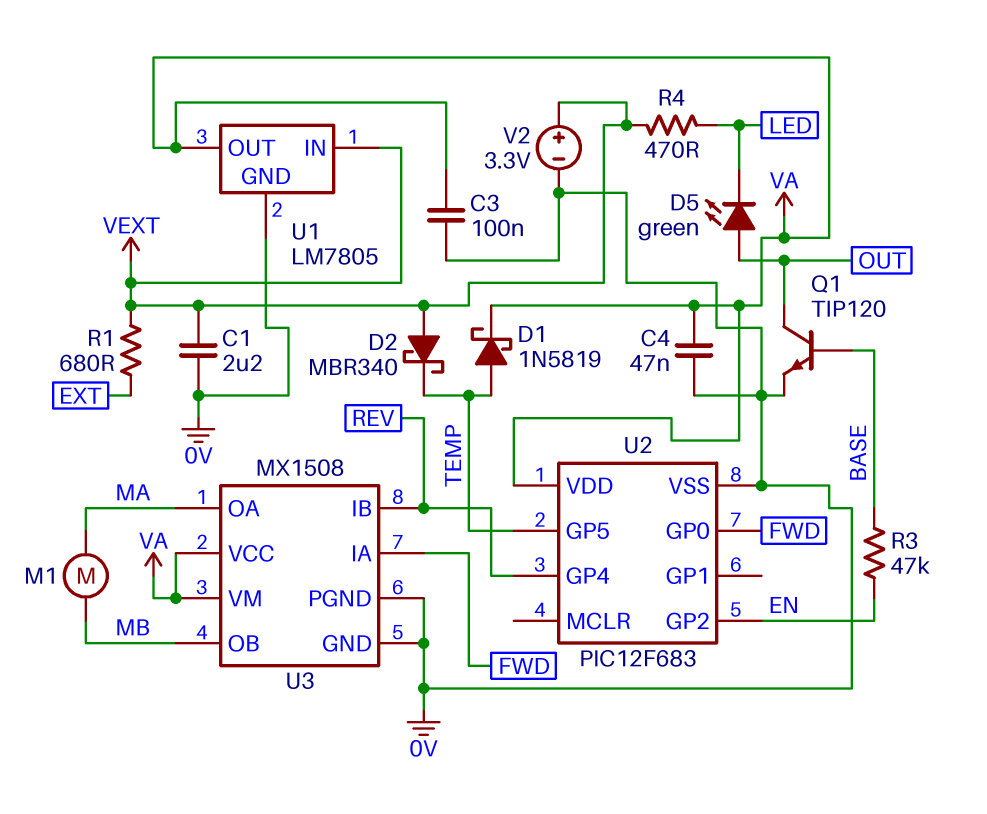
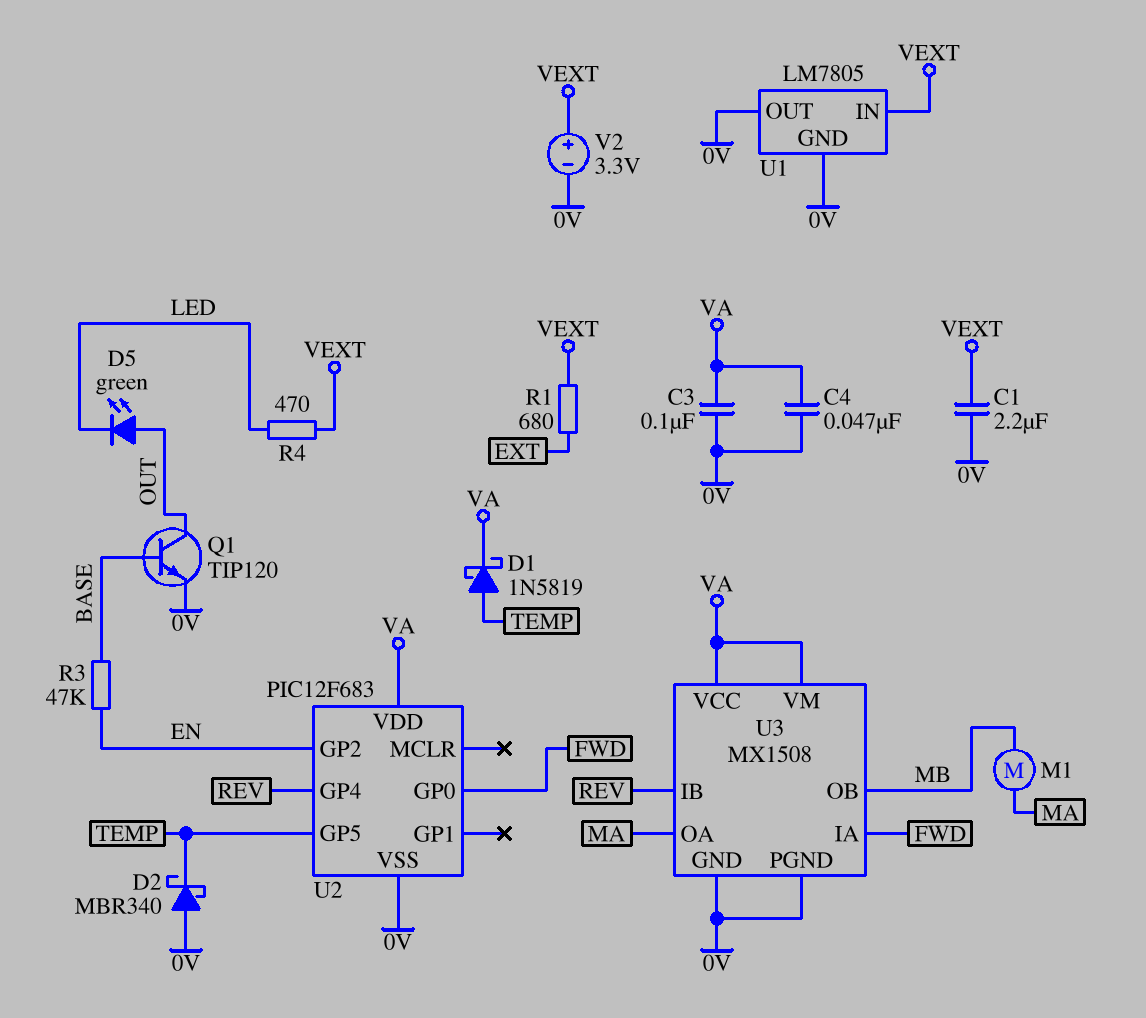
D2: schottky MBR340 (A VEXT, K TEMP) -> schottky MBR340 (A 0V, K TEMP)
U1 pin OUT: VA -> 0V

